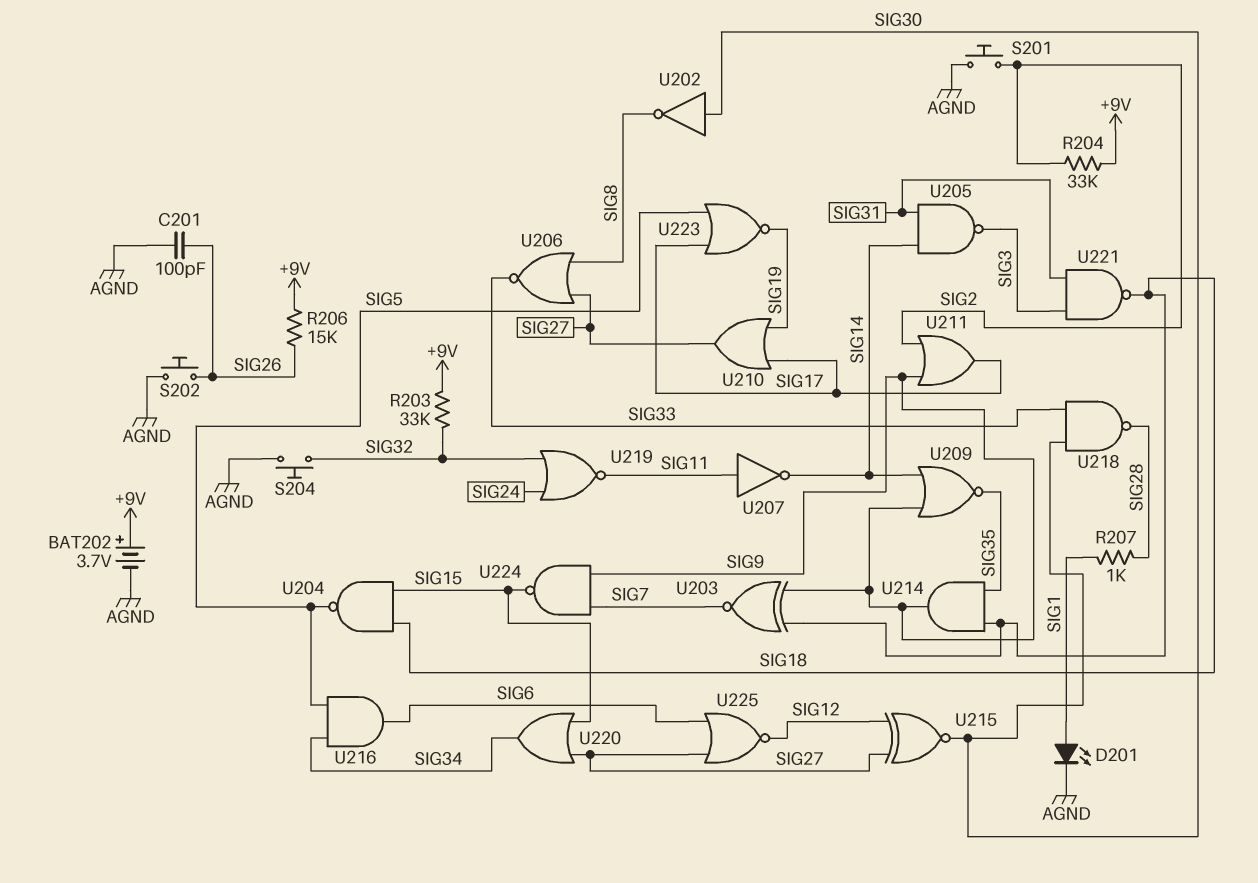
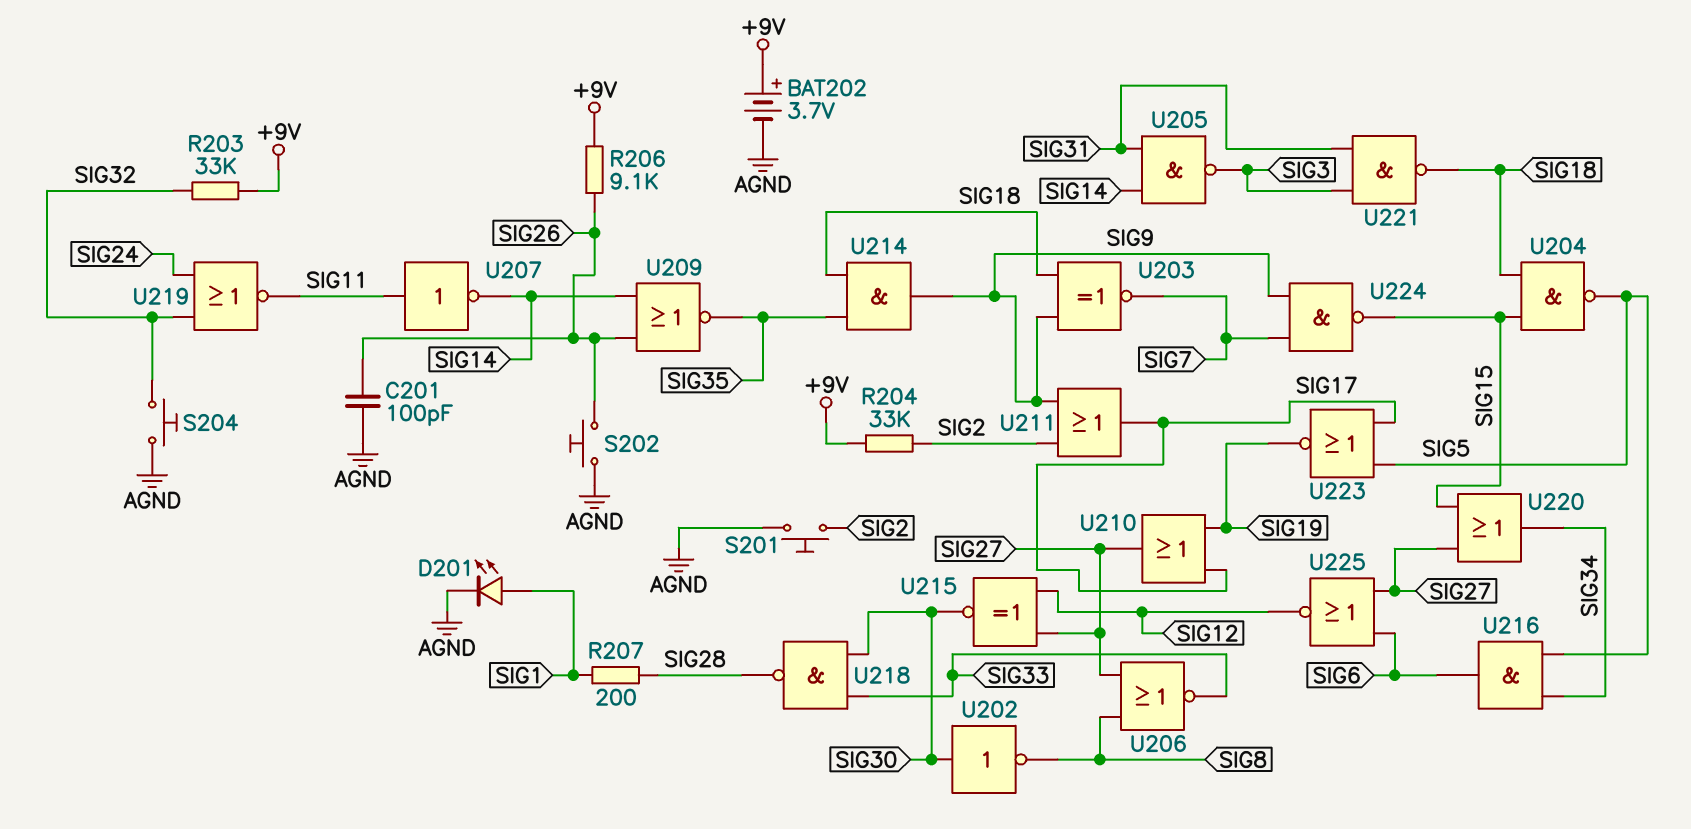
R206: 15k (+9V, SIG26) -> 9.1k (+9V, SIG26)
R207: 1k (SIG1, SIG28) -> 200 (SIG1, SIG28)
U209: NOR (in SIG9, in SIG14, out SIG35) -> NOR (in SIG14, in SIG26, out SIG35)

